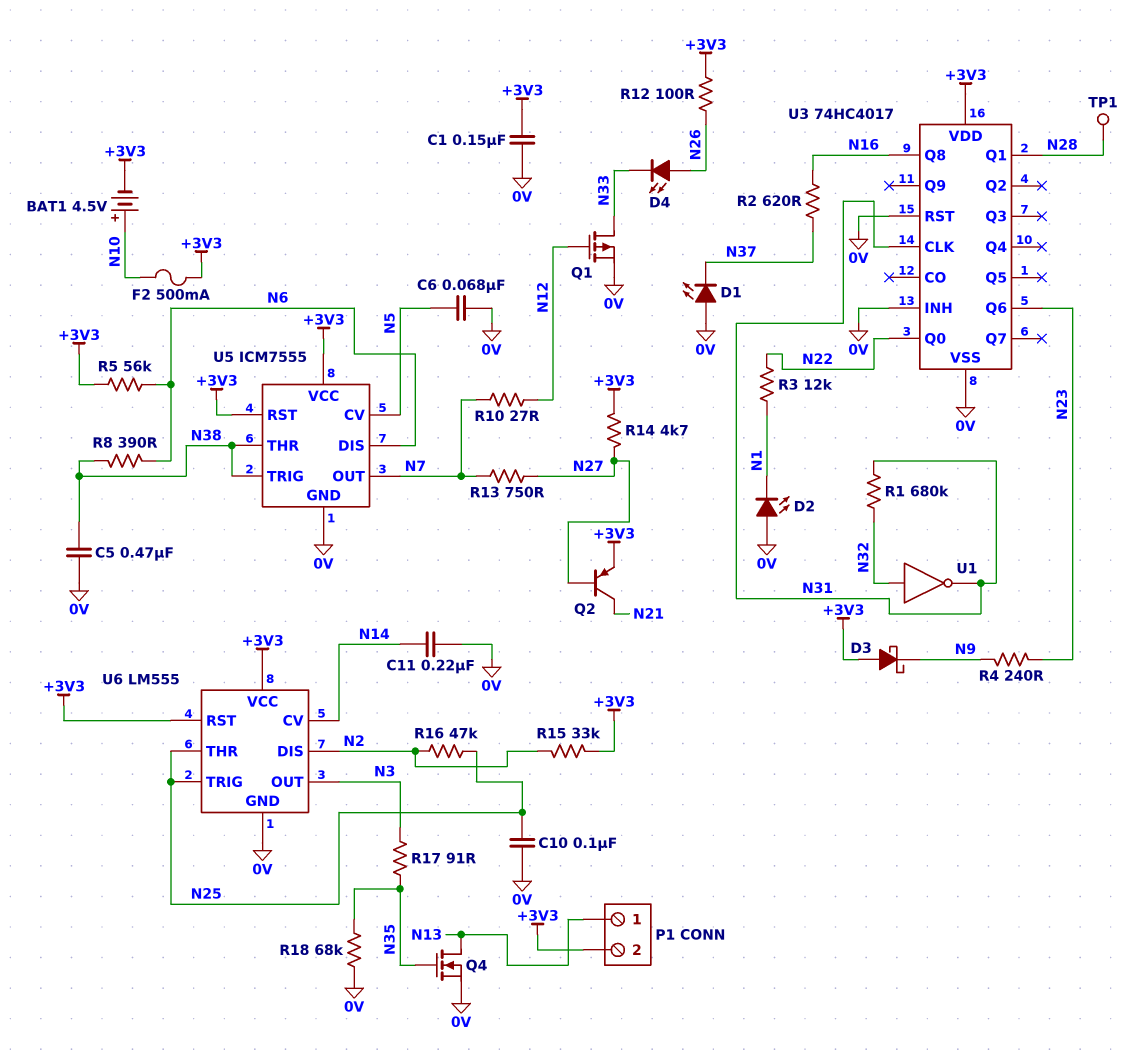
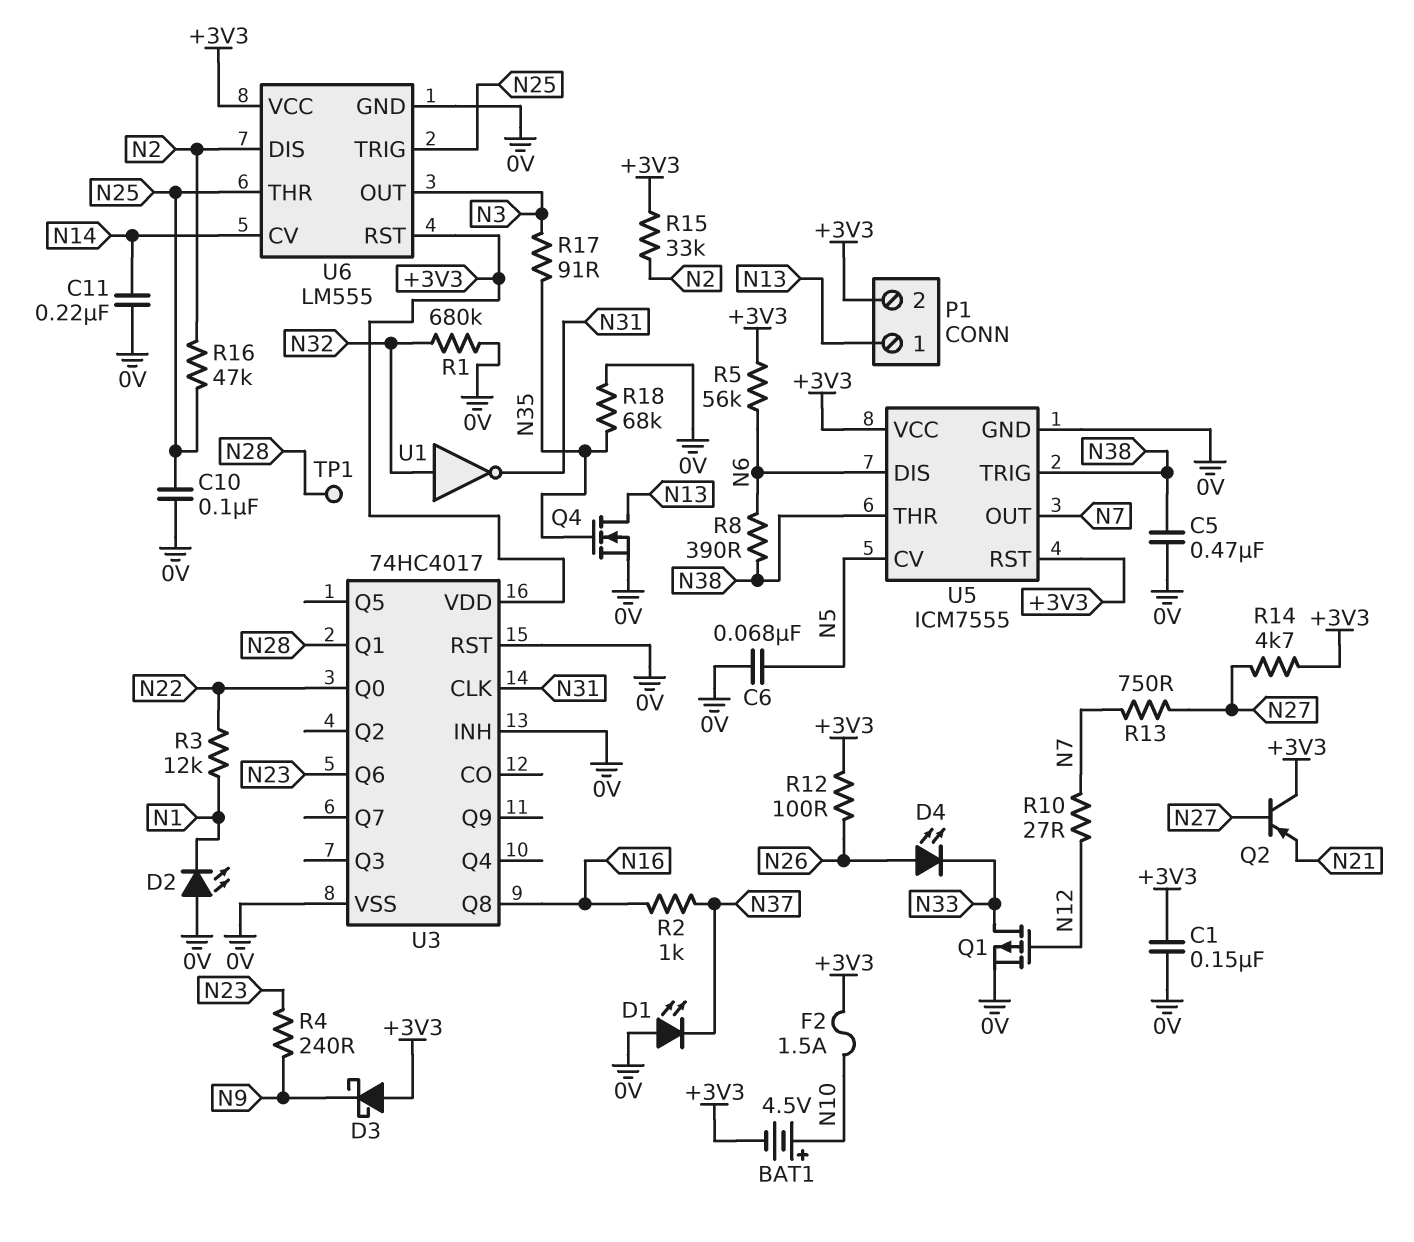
F2: 500mA (+3V3, N10) -> 1.5A (+3V3, N10)
Q2: PNP (B N27, C N21, E +3V3) -> PNP (B N27, C +3V3, E N21)
R1: 680k (N31, N32) -> 680k (0V, N32)
R2: 620 (N16, N37) -> 1k (N16, N37)

